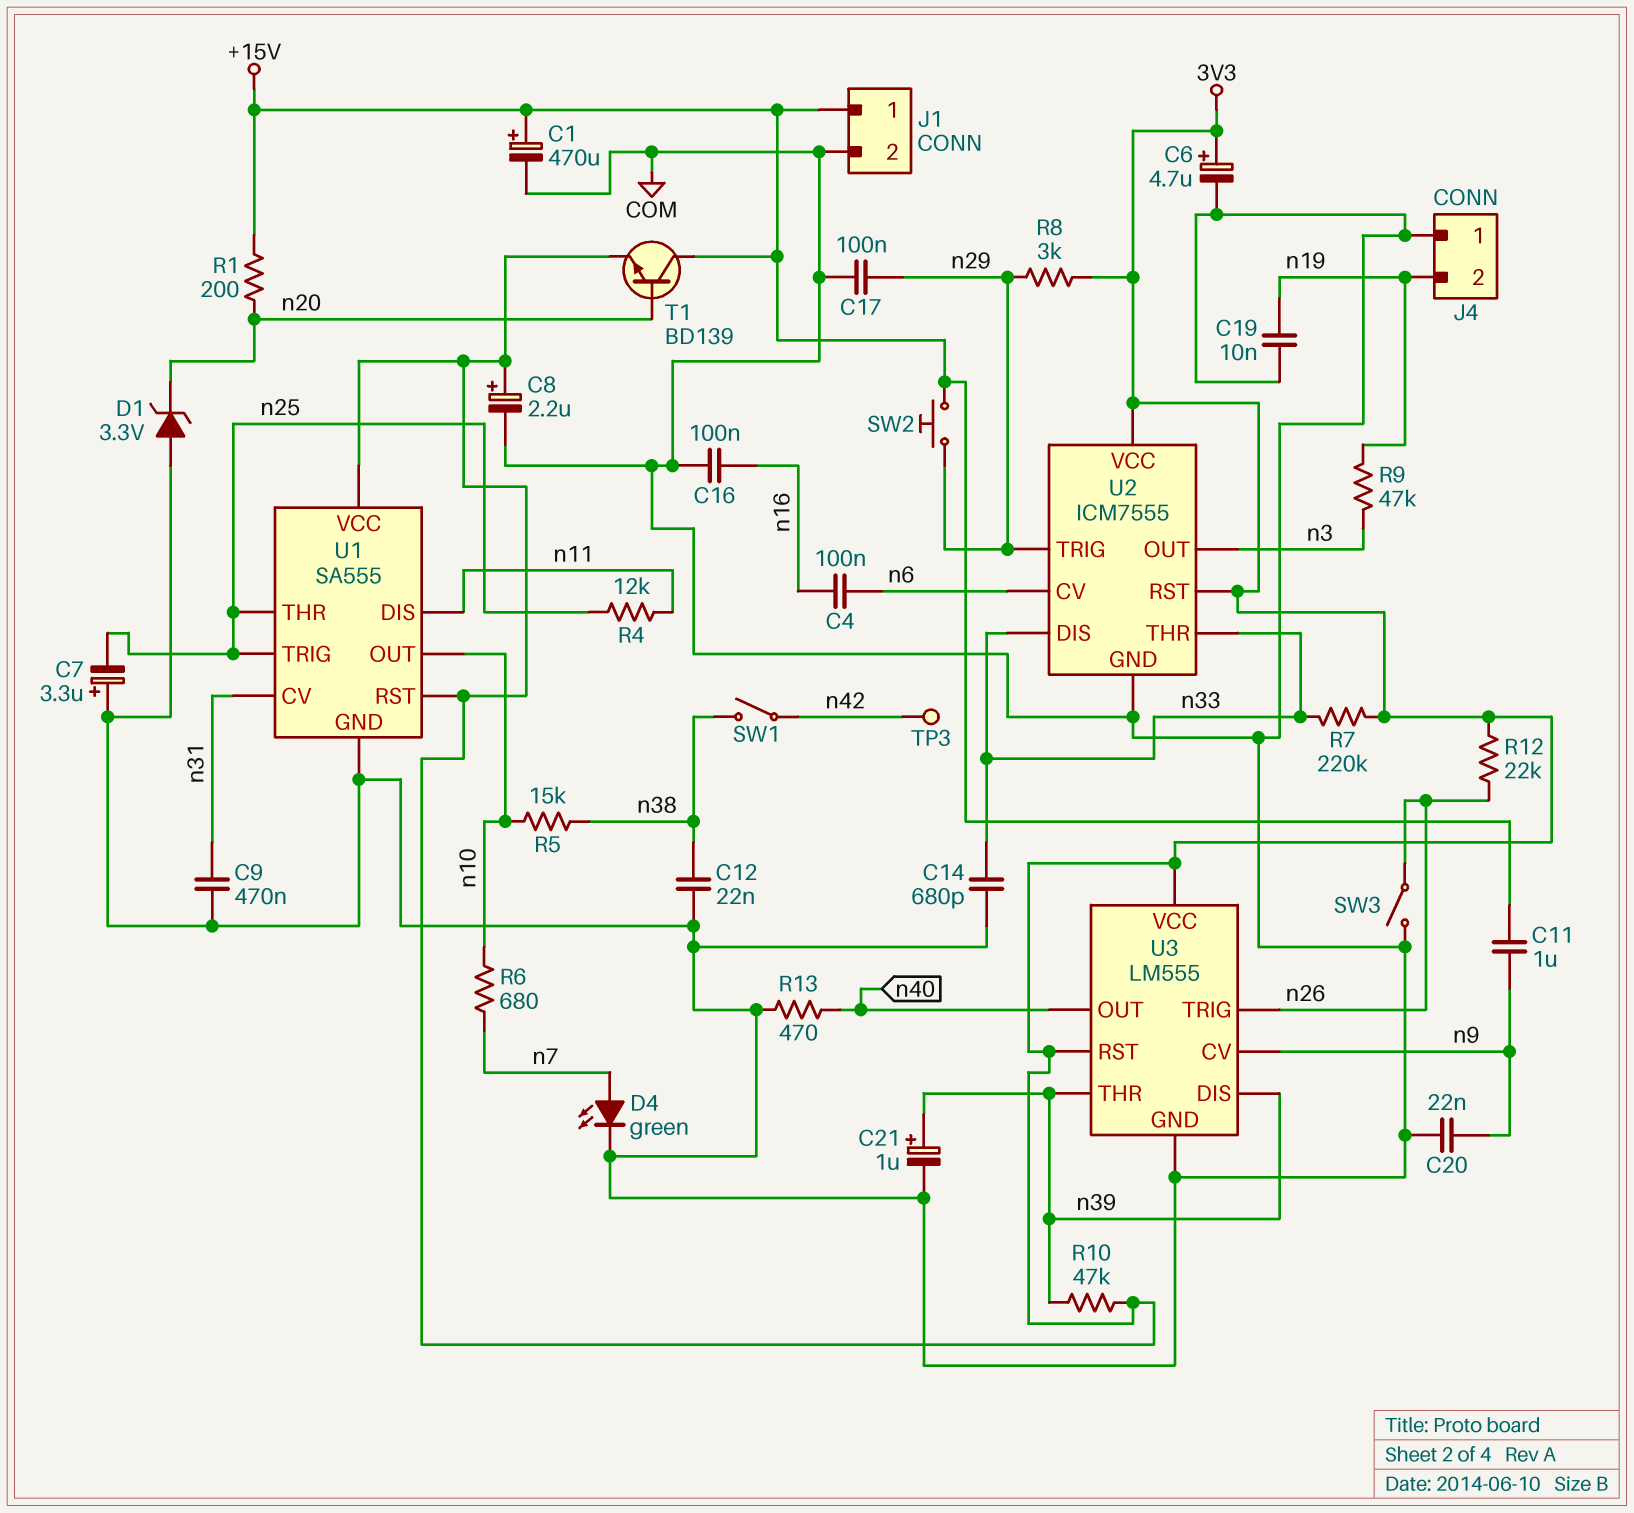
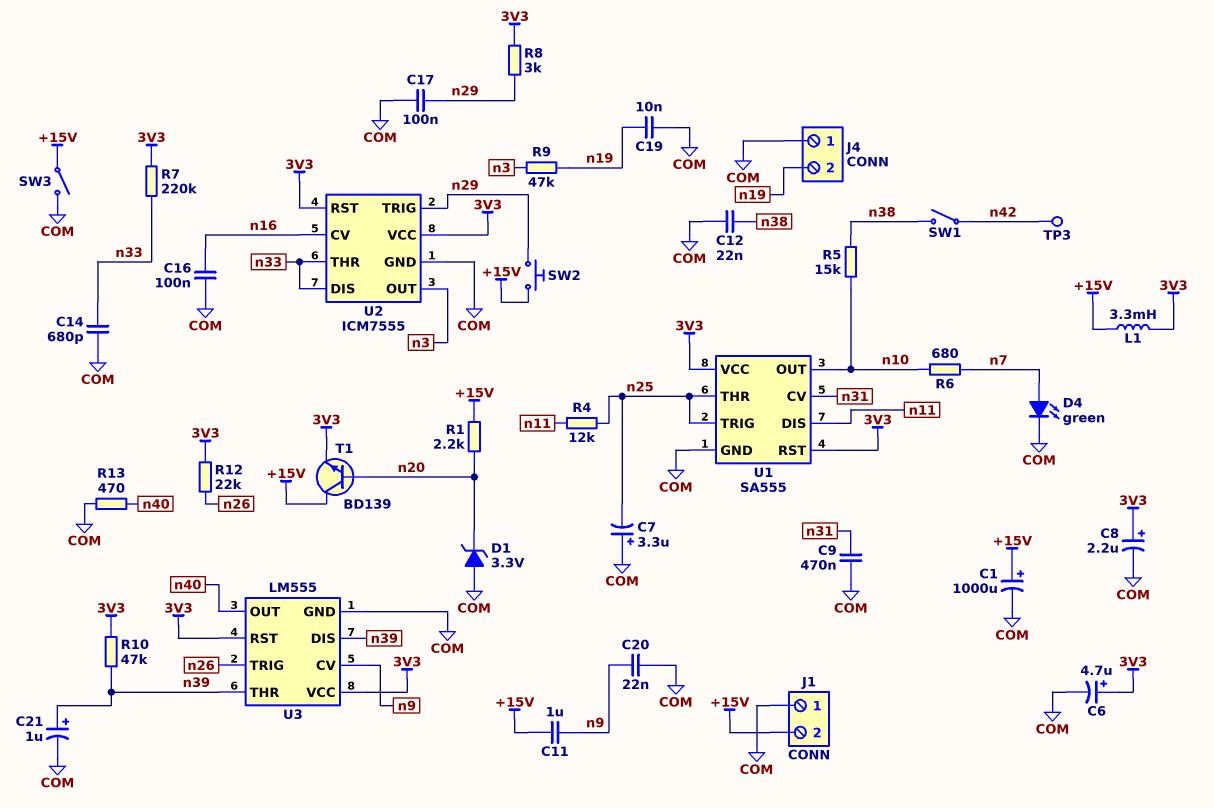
C1: 470uF (plus +15V, minus COM) -> 1000uF (plus +15V, minus COM)
C4: 100nF (n6, n16) -> none
J1 pin 1: +15V -> COM
J1 pin 2: COM -> +15V
L1: none -> 3.3mH (+15V, 3V3)
R1: 200 (+15V, n20) -> 2.2k (+15V, n20)
SW3: switch (COM, n26) -> switch (+15V, COM)
U2 pin CV: n6 -> n16

